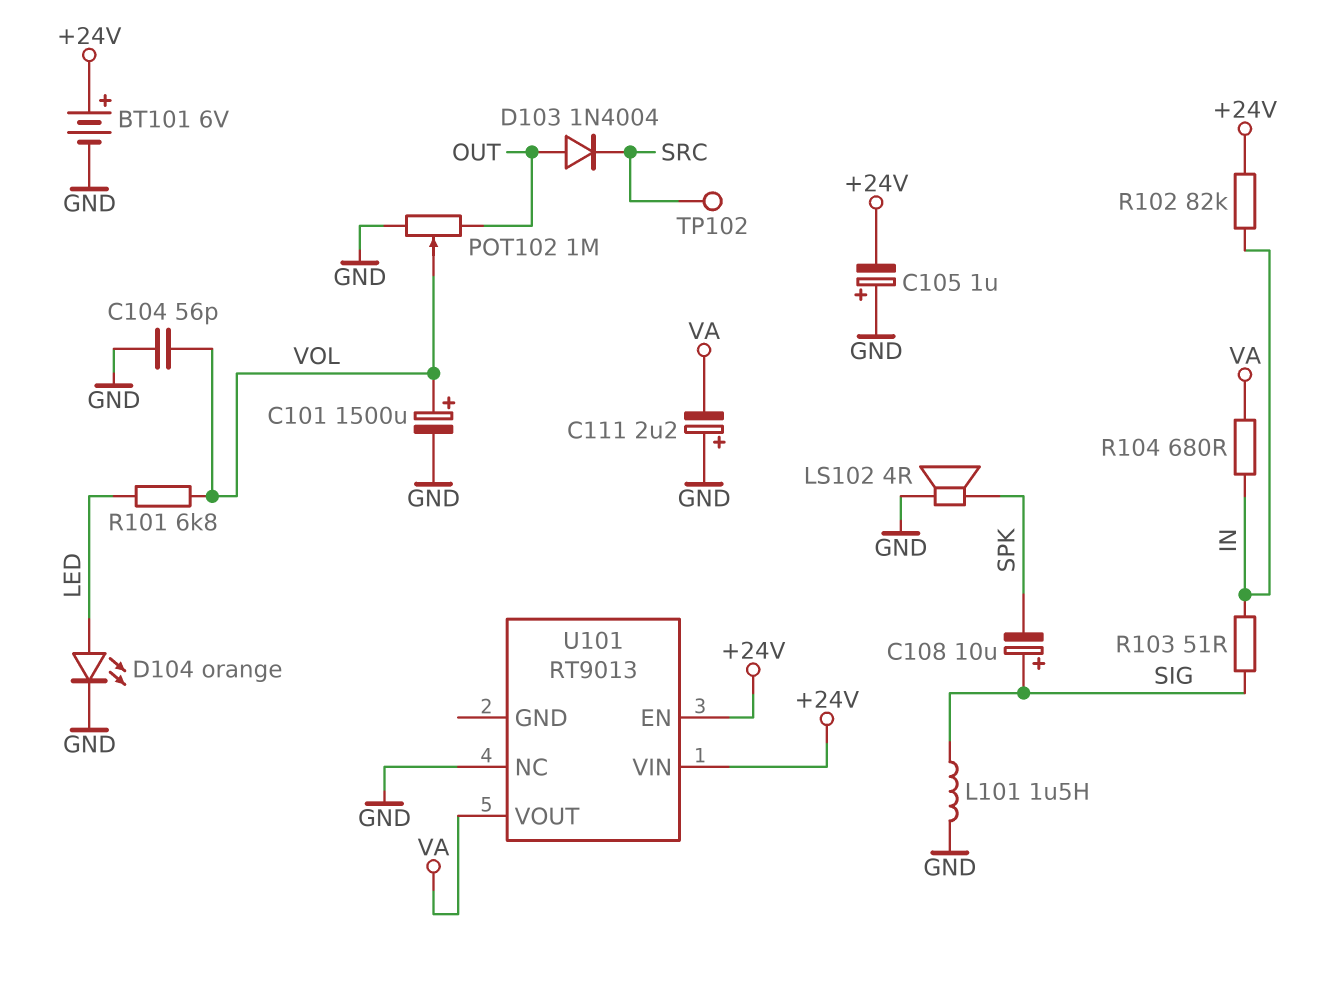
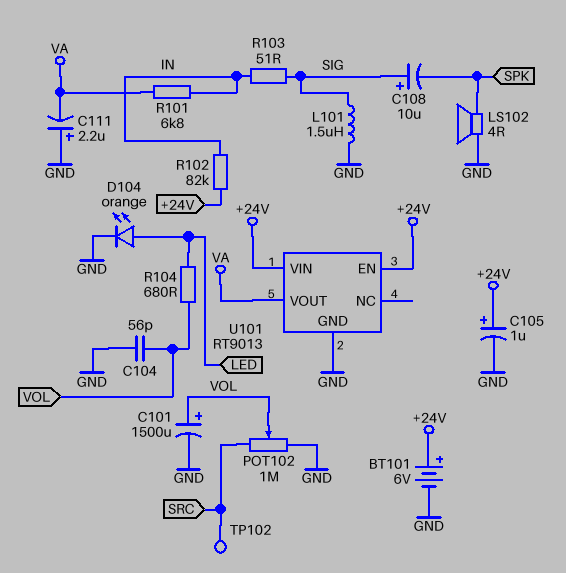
C105: 1uF (plus GND, minus +24V) -> 1uF (plus +24V, minus GND)
D103: diode 1N4004 (A OUT, K SRC) -> none
POT102: 1M (GND, OUT, wiper VOL) -> 1M (GND, SRC, wiper VOL)
R101: 6.8k (LED, VOL) -> 6.8k (IN, VA)
R104: 680 (IN, VA) -> 680 (LED, VOL)
U101 pin GND: none -> GND
U101 pin NC: GND -> none

